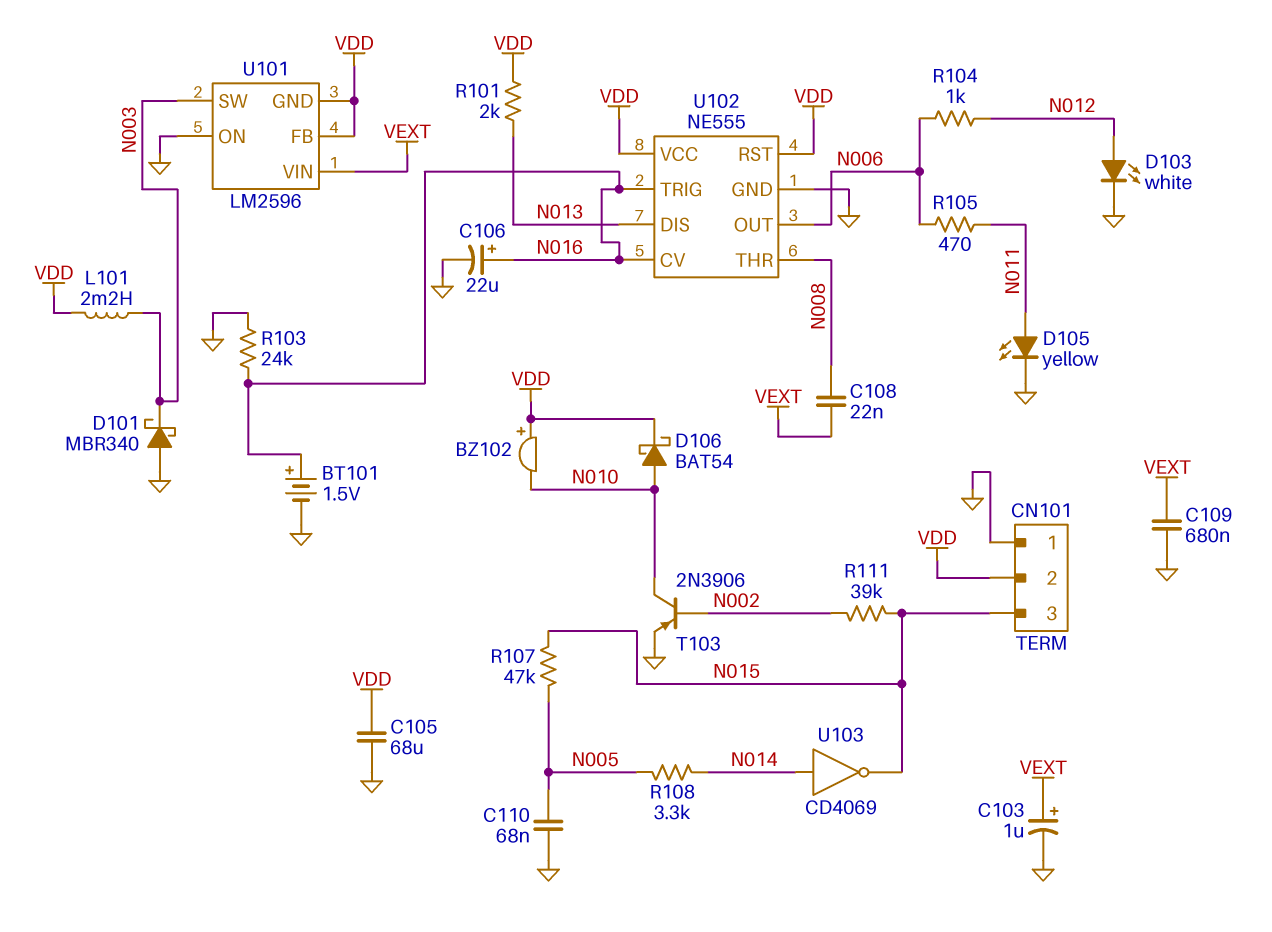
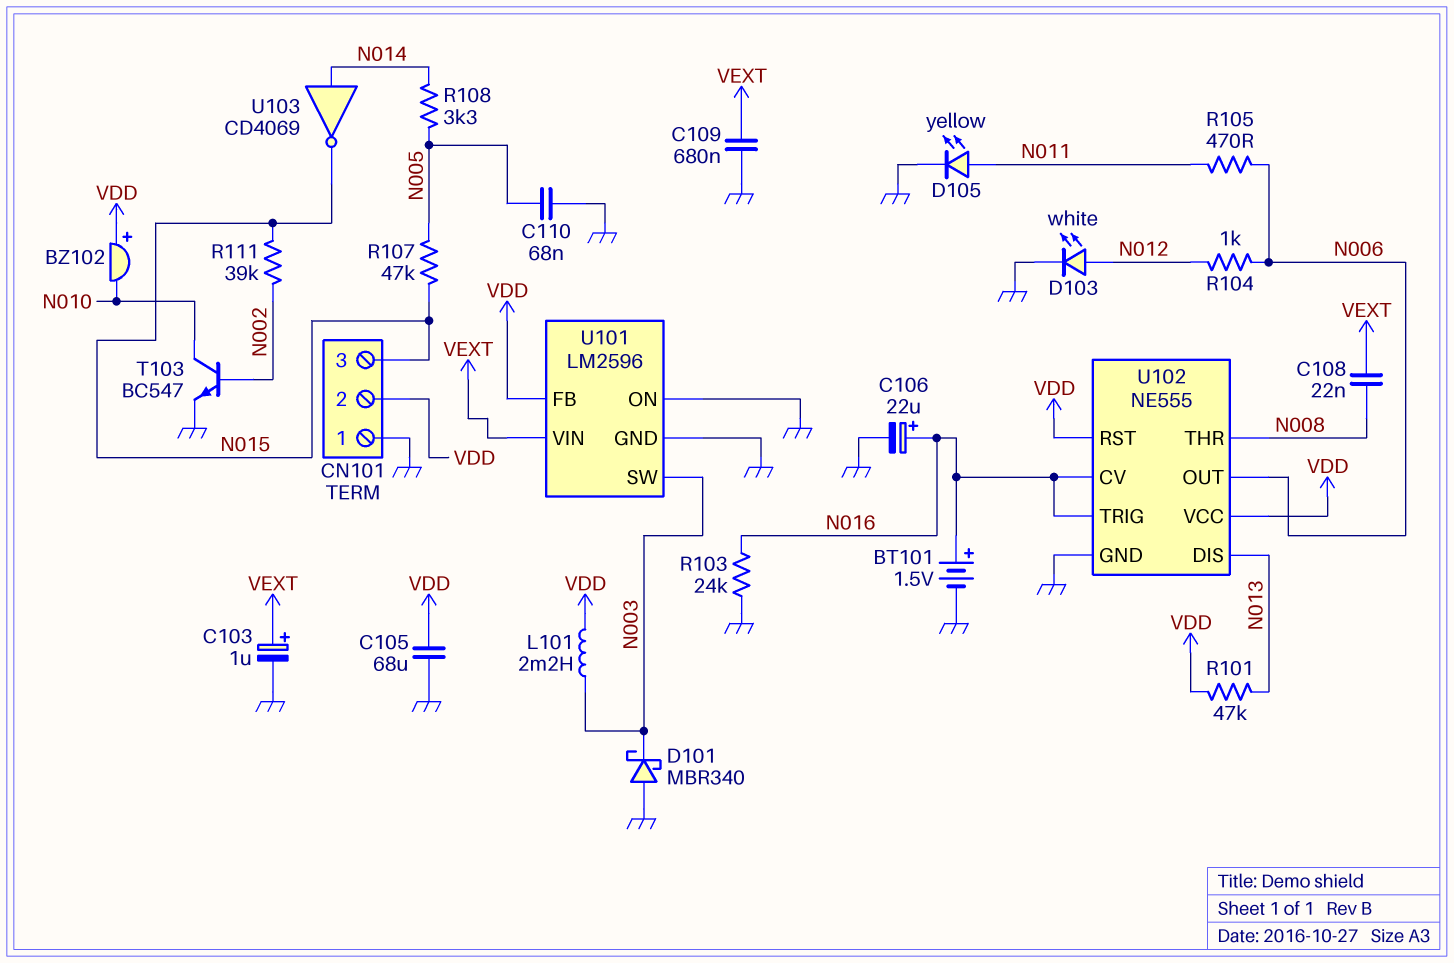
D106: schottky BAT54 (A N010, K VDD) -> none
R101: 2k (N013, VDD) -> 47k (N013, VDD)
T103: PNP 2N3906 (B N002, C N010, E GND) -> NPN BC547 (B N002, C N010, E GND)
U101 pin GND: VDD -> GND

